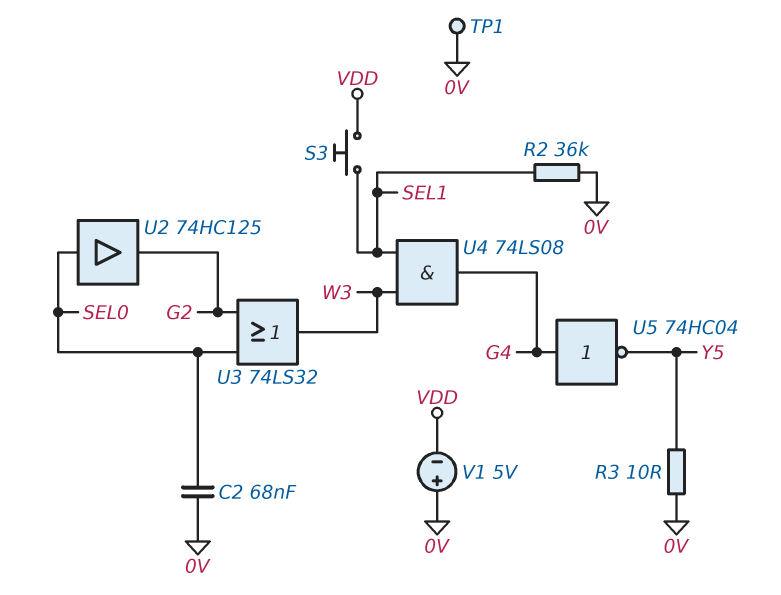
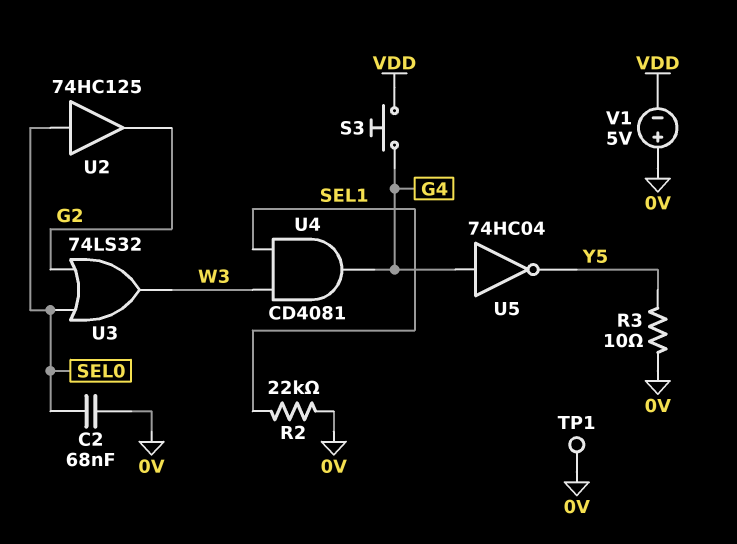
R2: 36k (0V, SEL1) -> 22k (0V, SEL1)
S3: button (SEL1, VDD) -> button (G4, VDD)
U4: AND 74LS08 (in SEL1, in W3, out G4) -> AND CD4081 (in SEL1, in W3, out G4)

